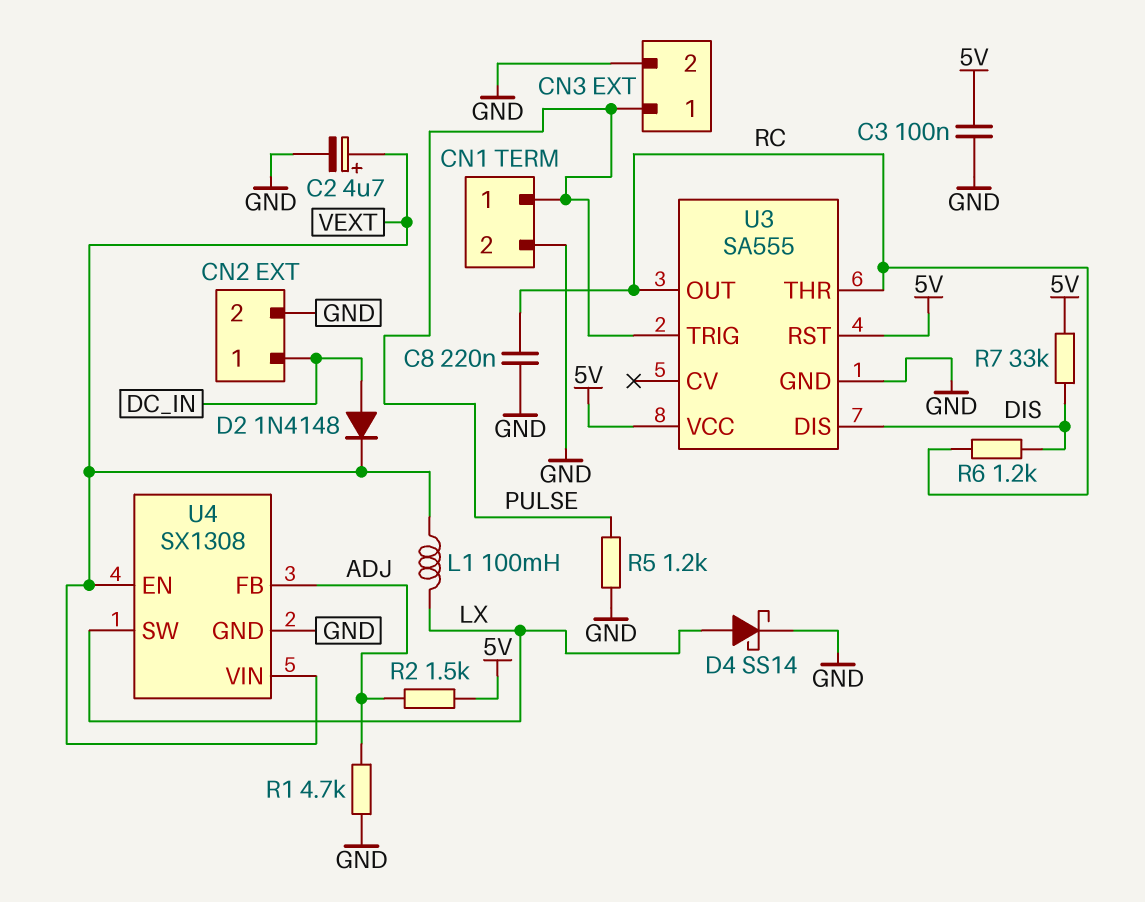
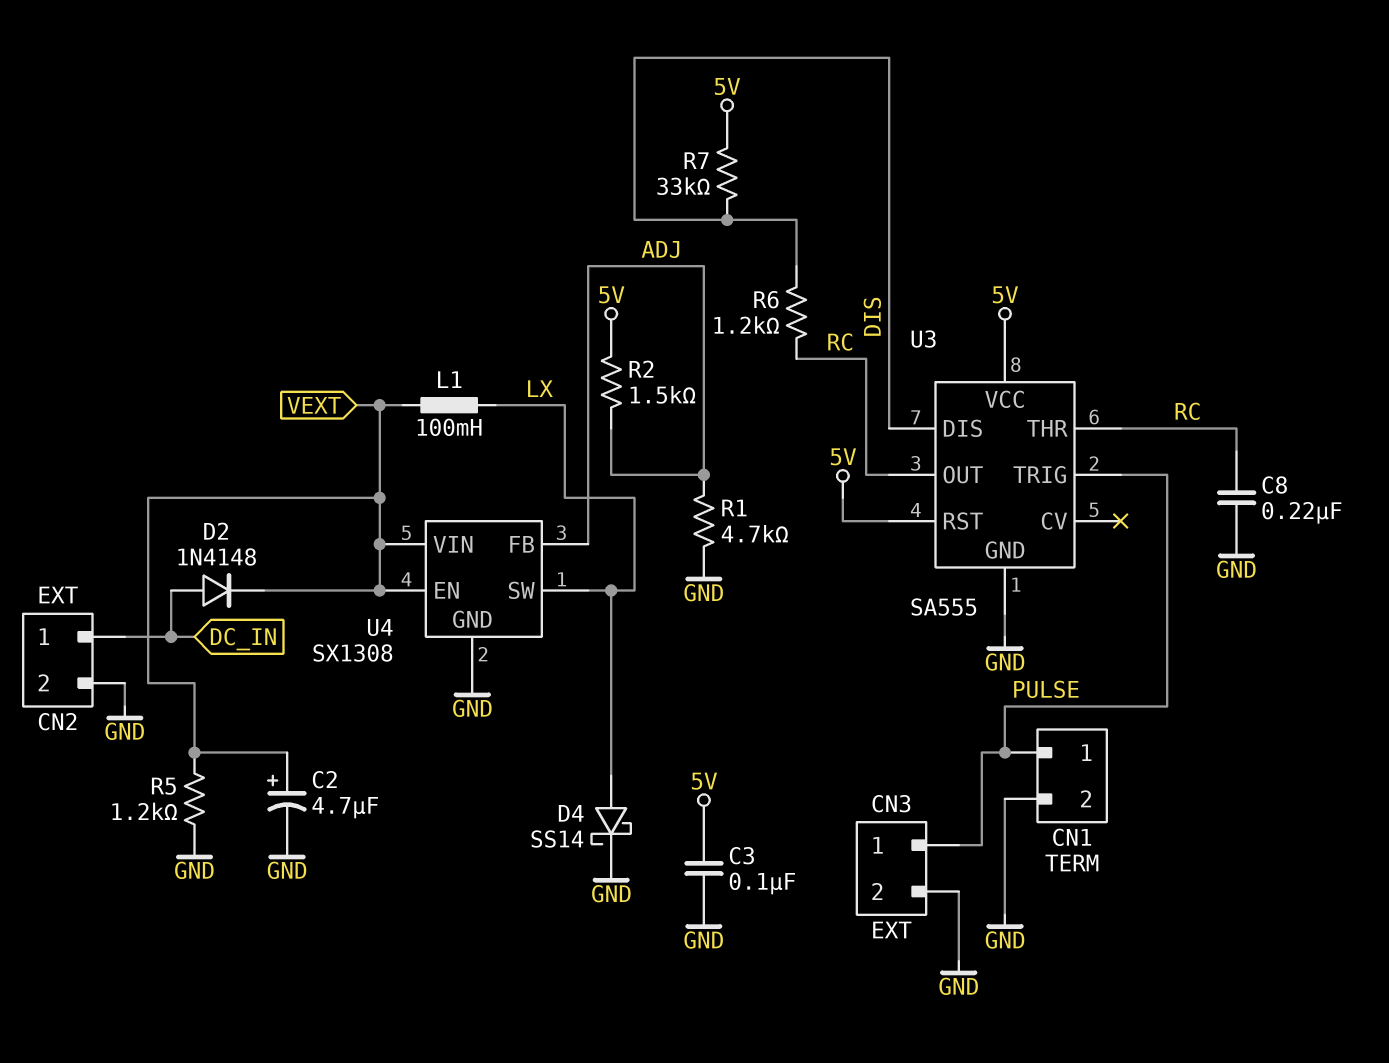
R5: 1.2k (GND, PULSE) -> 1.2k (GND, VEXT)

